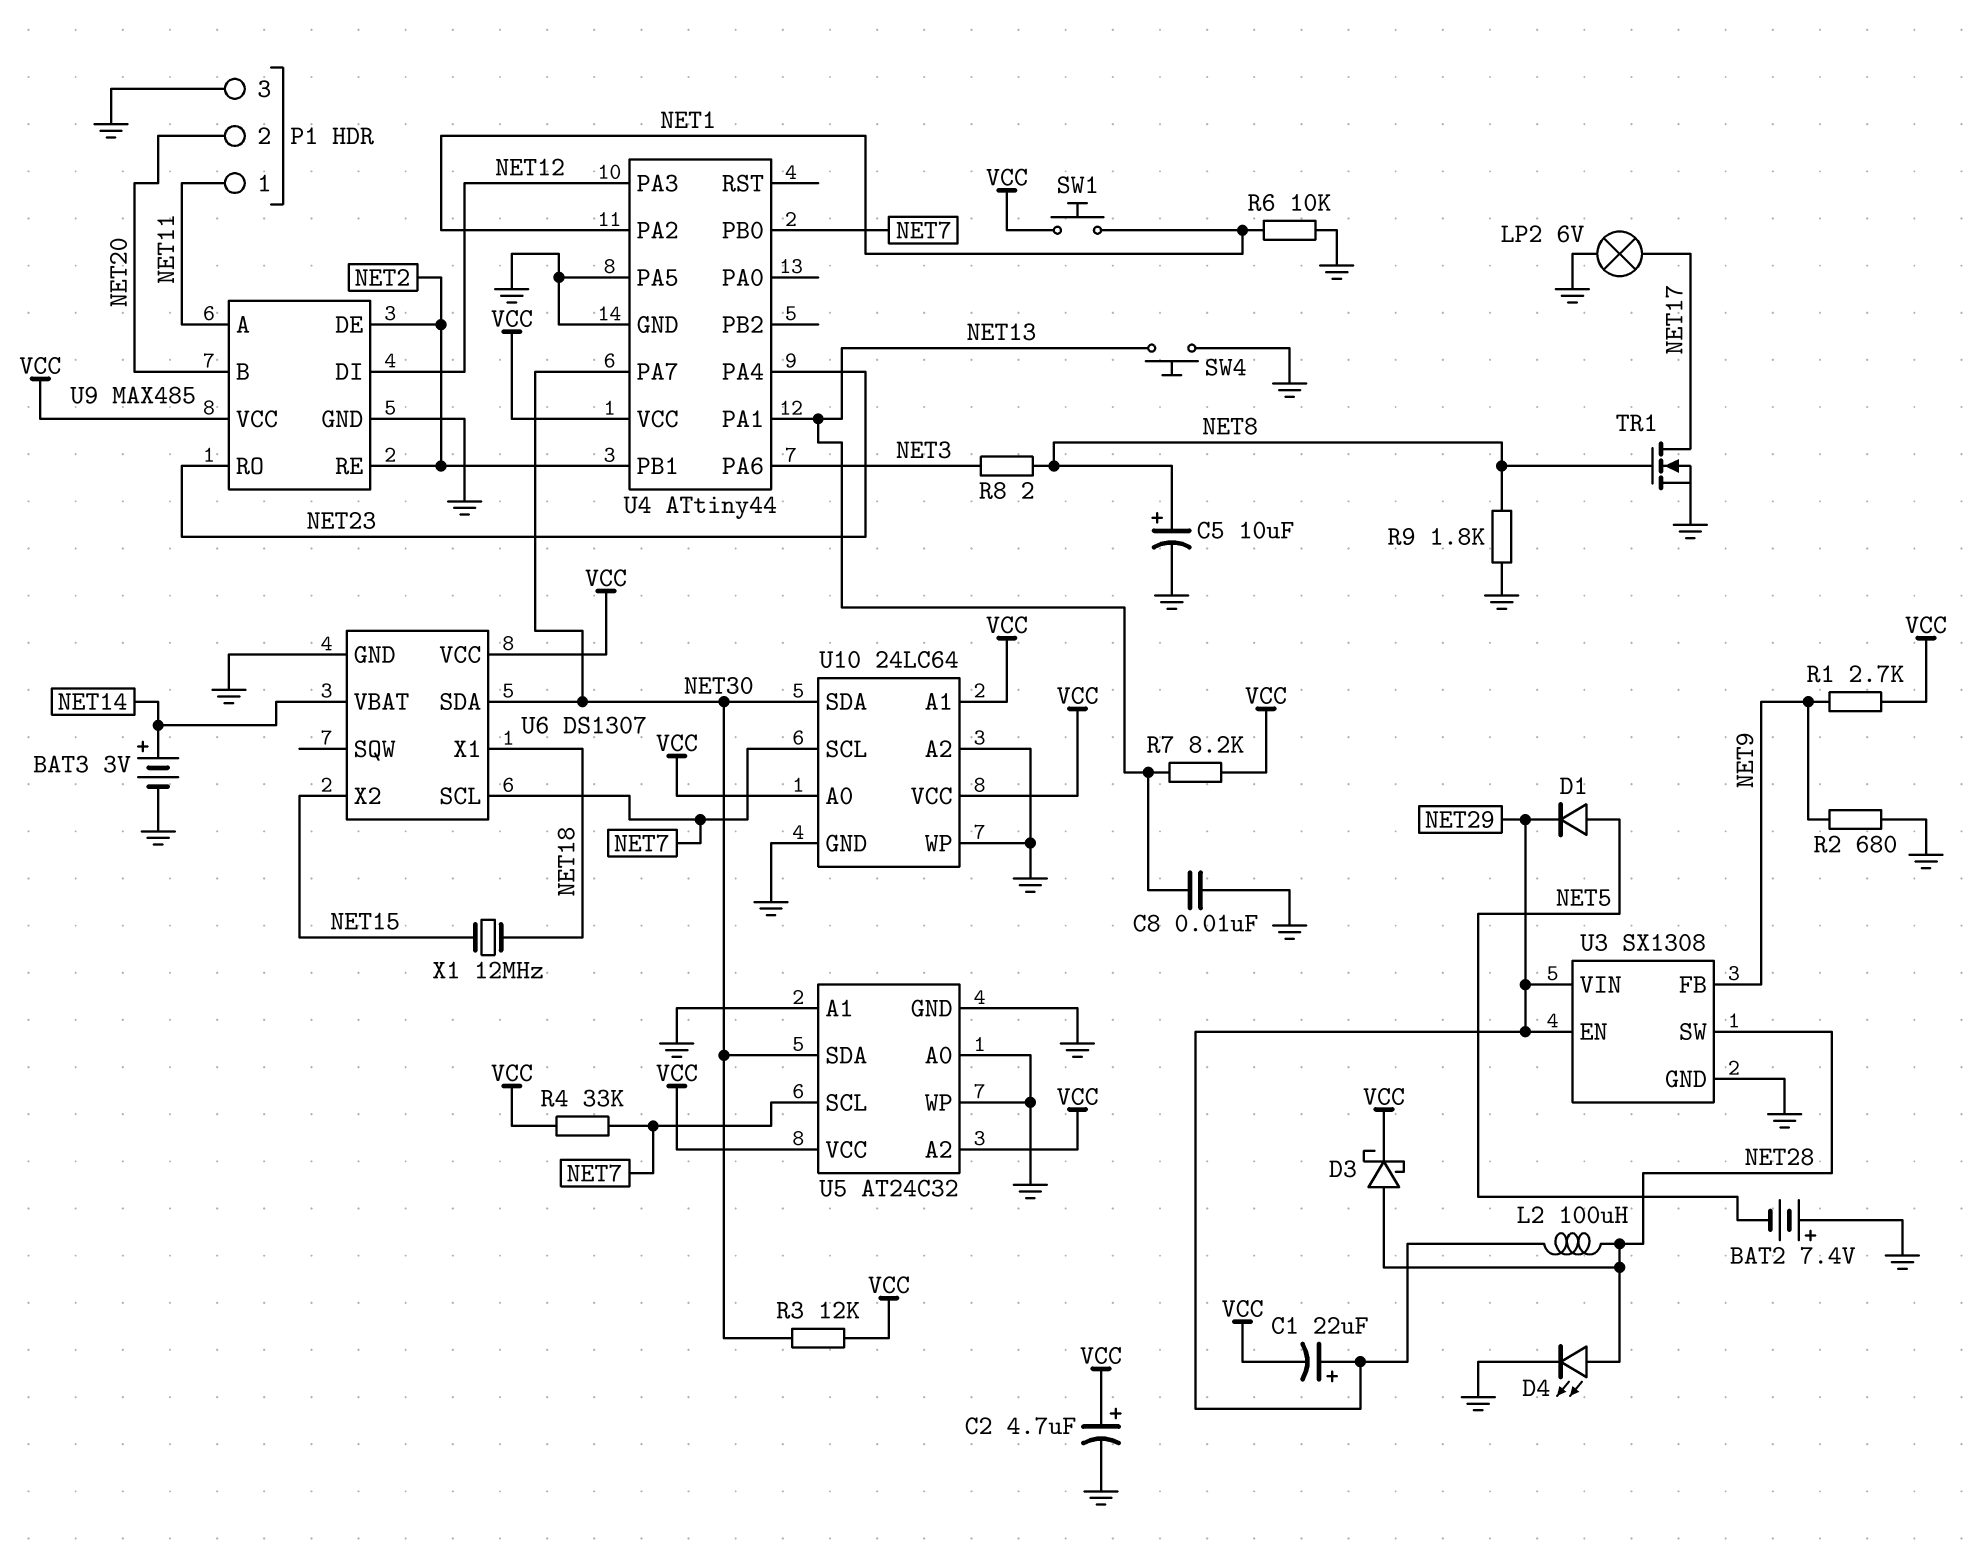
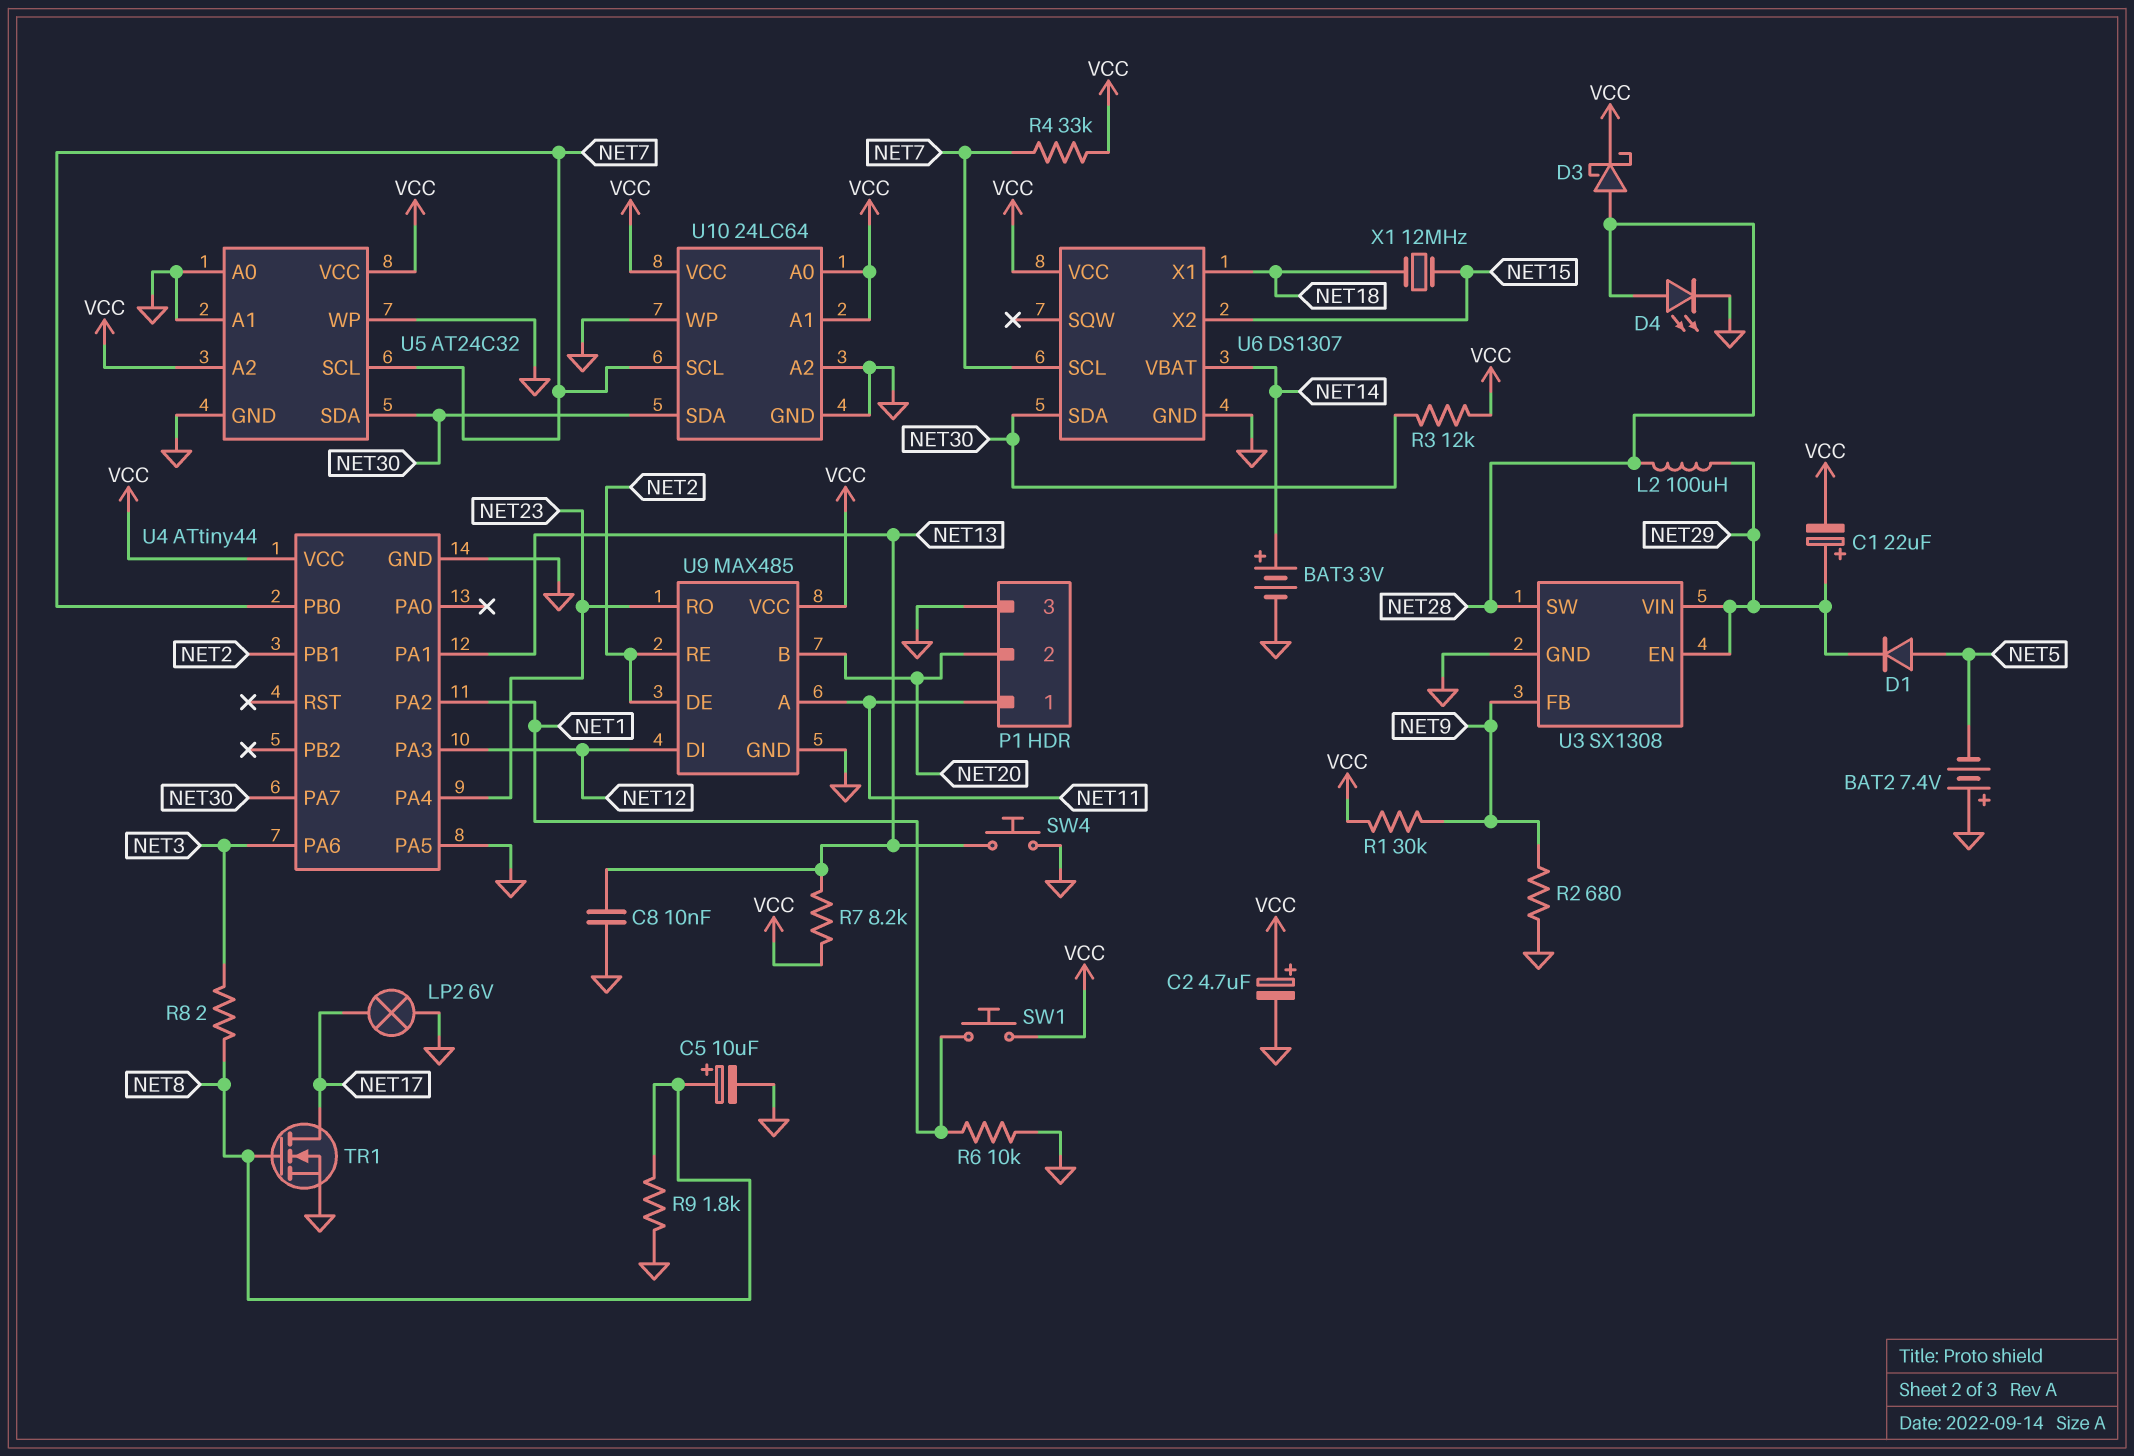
R1: 2.7k (NET9, VCC) -> 30k (NET9, VCC)

